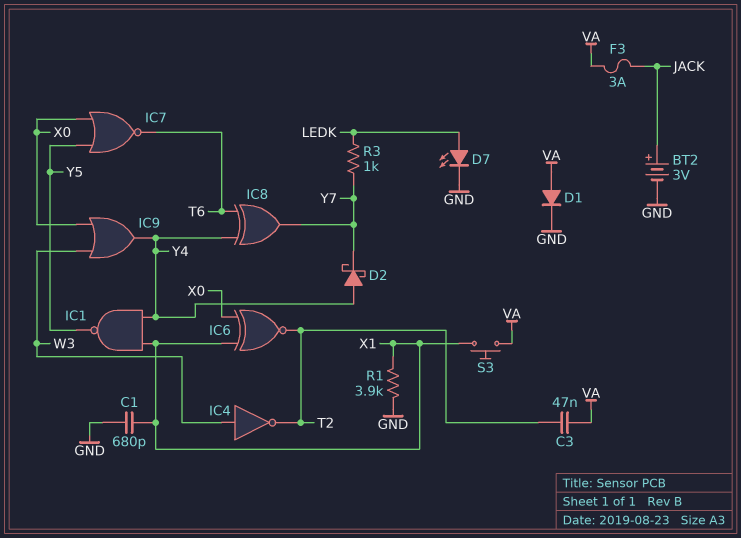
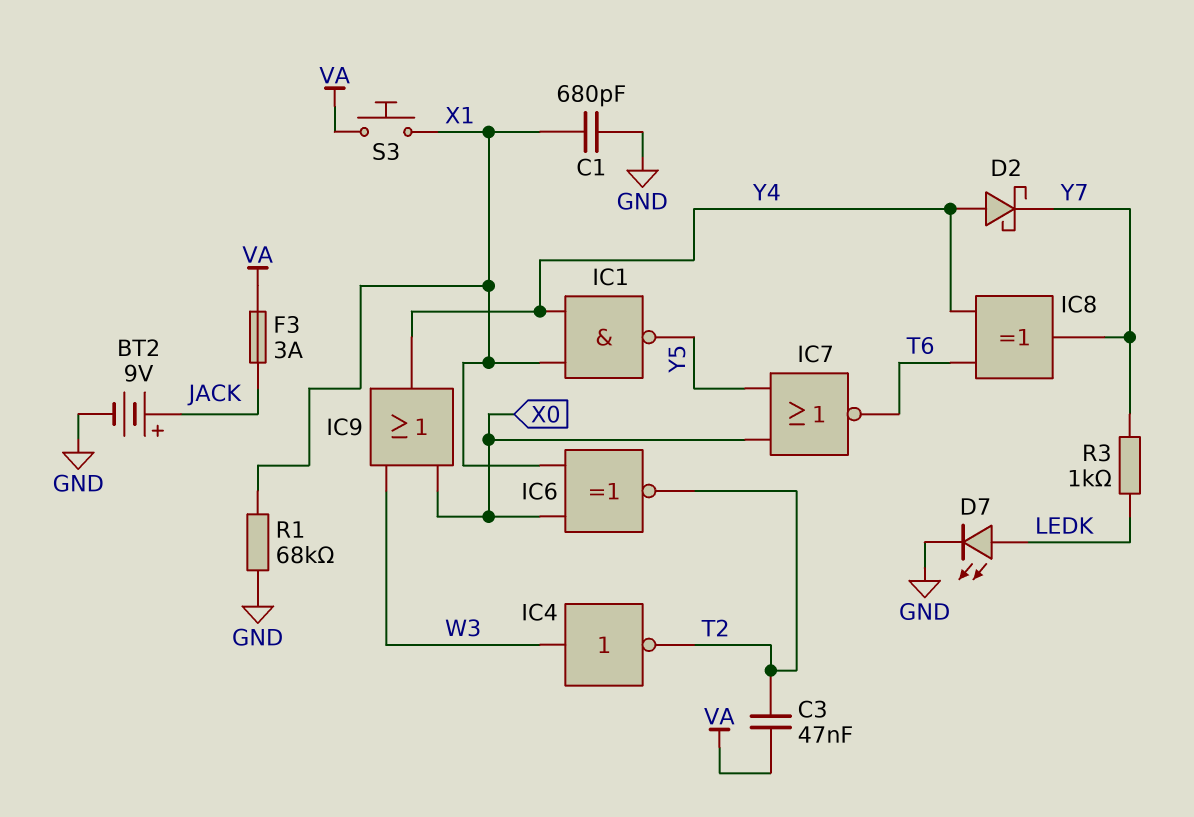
BT2: 3V (plus JACK, minus GND) -> 9V (plus JACK, minus GND)
D1: diode (A VA, K GND) -> none
R1: 3.9k (GND, X1) -> 68k (GND, X1)

